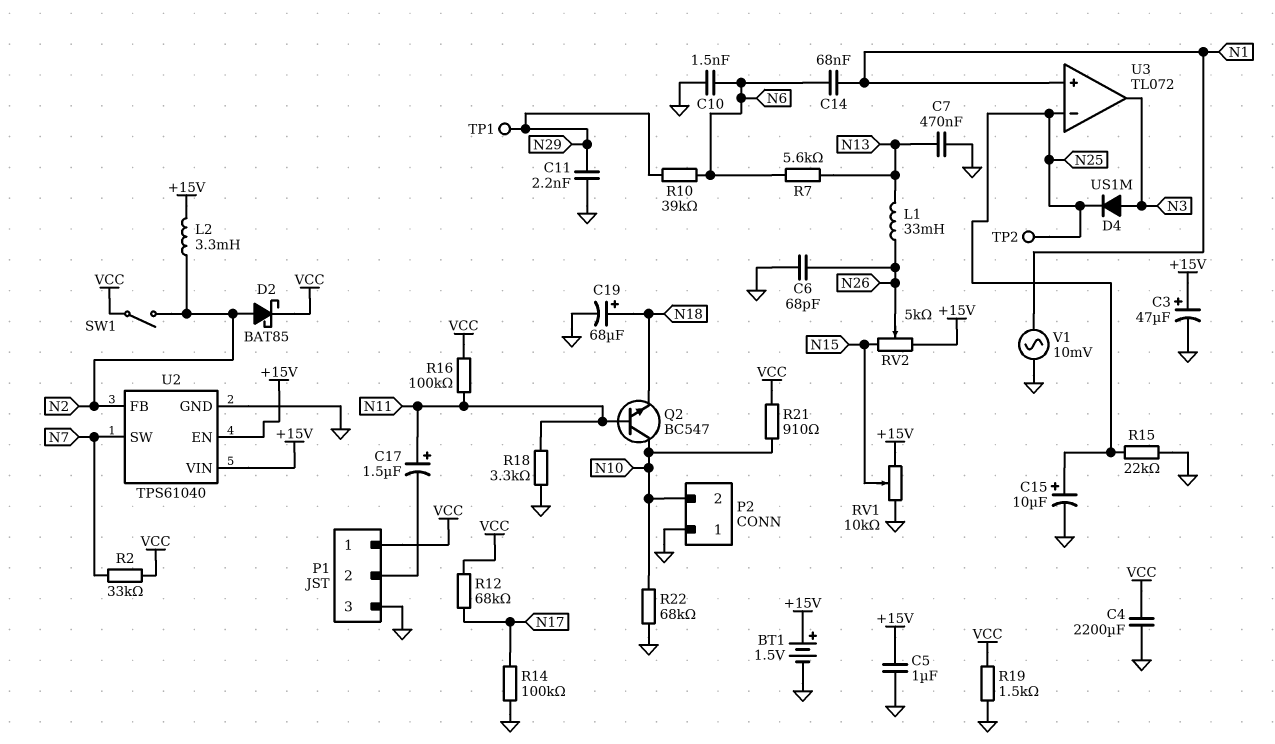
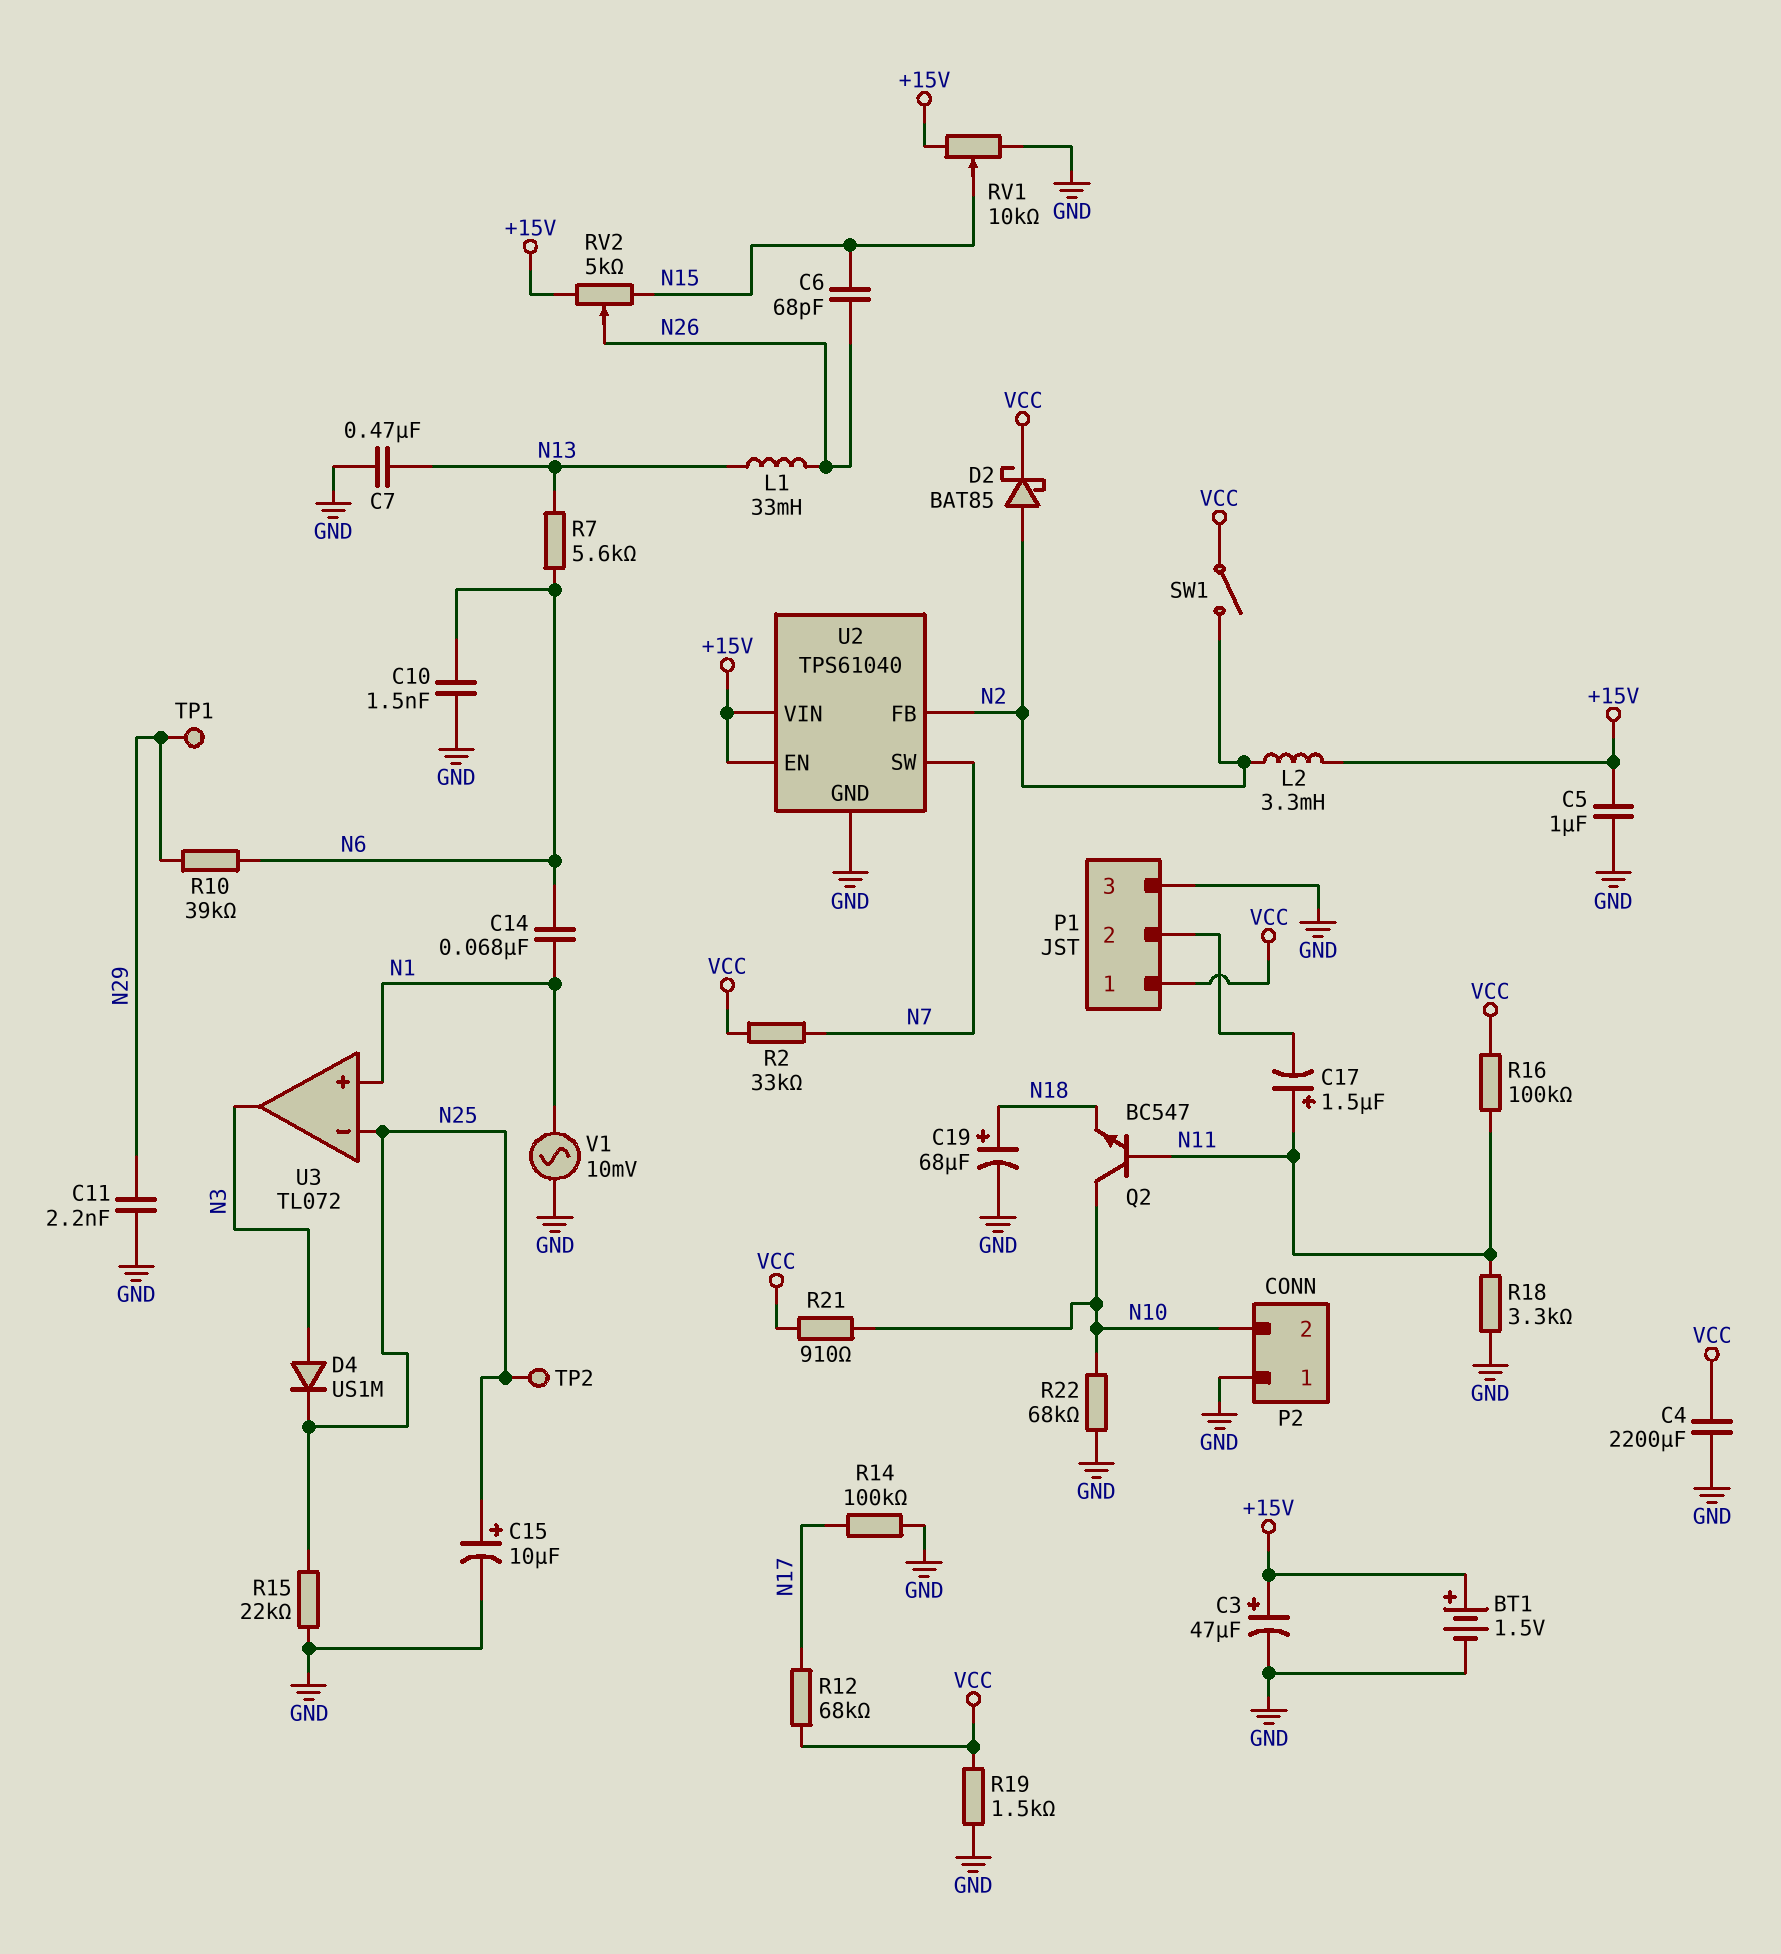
C6: 68pF (GND, N26) -> 68pF (N15, N26)

